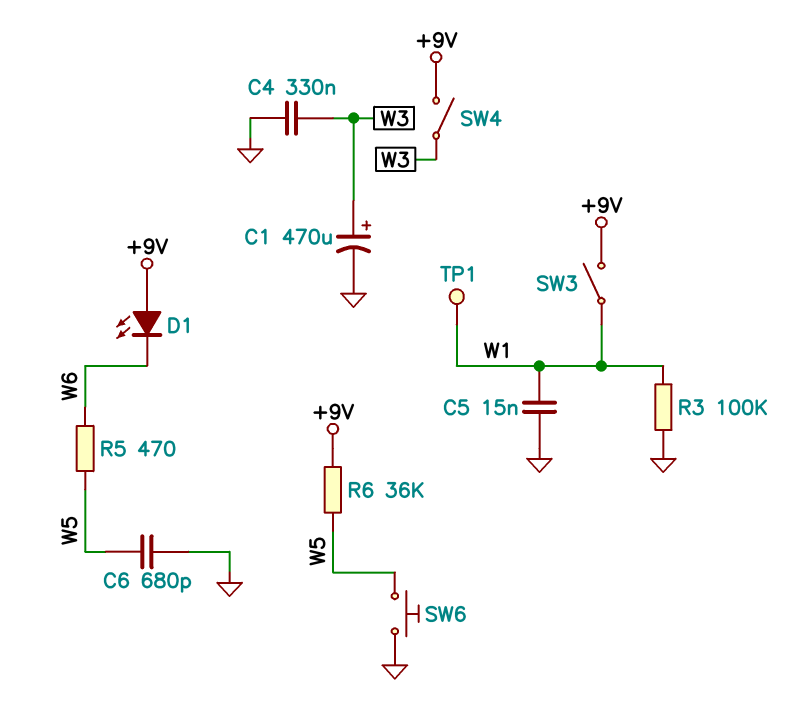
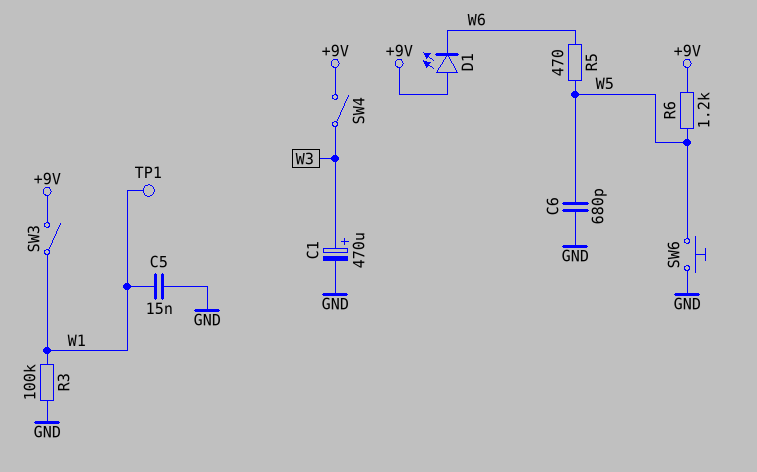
C4: 330nF (GND, W3) -> none
R6: 36k (+9V, W5) -> 1.2k (+9V, W5)

